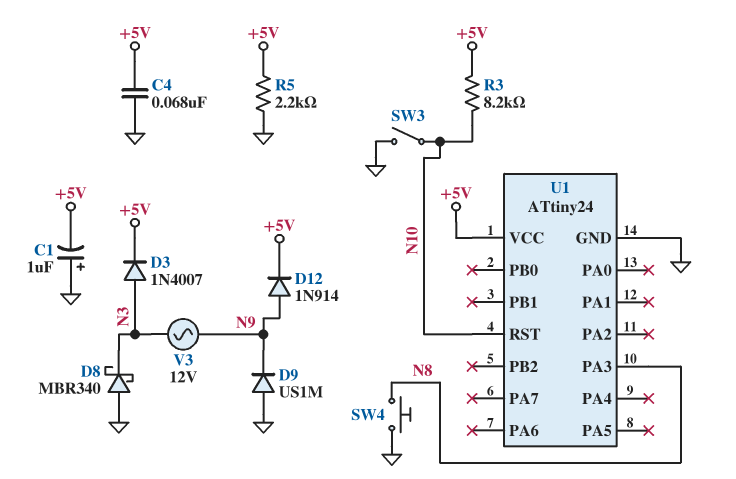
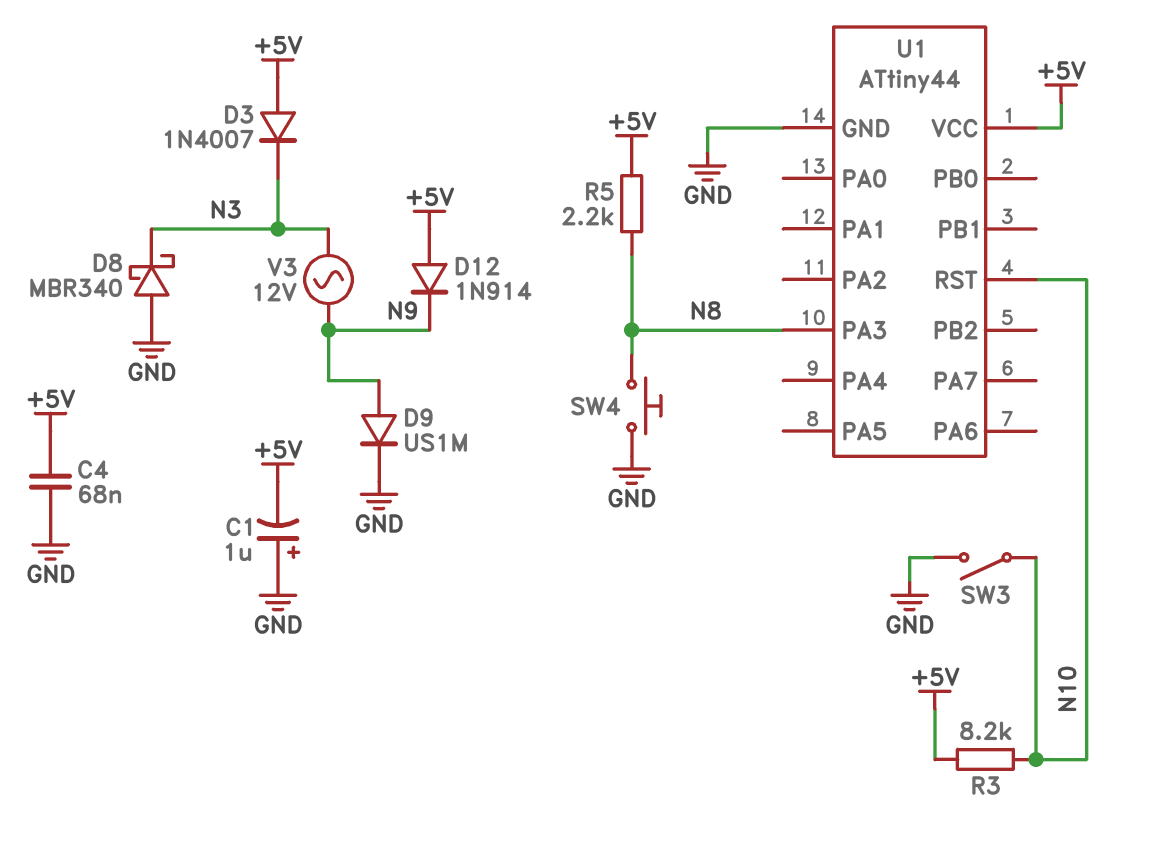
D3: diode 1N4007 (A N3, K +5V) -> diode 1N4007 (A +5V, K N3)
D9: diode US1M (A GND, K N9) -> diode US1M (A N9, K GND)
D12: diode 1N914 (A N9, K +5V) -> diode 1N914 (A +5V, K N9)
R5: 2.2k (+5V, GND) -> 2.2k (+5V, N8)
U1: ATtiny24 -> ATtiny44

